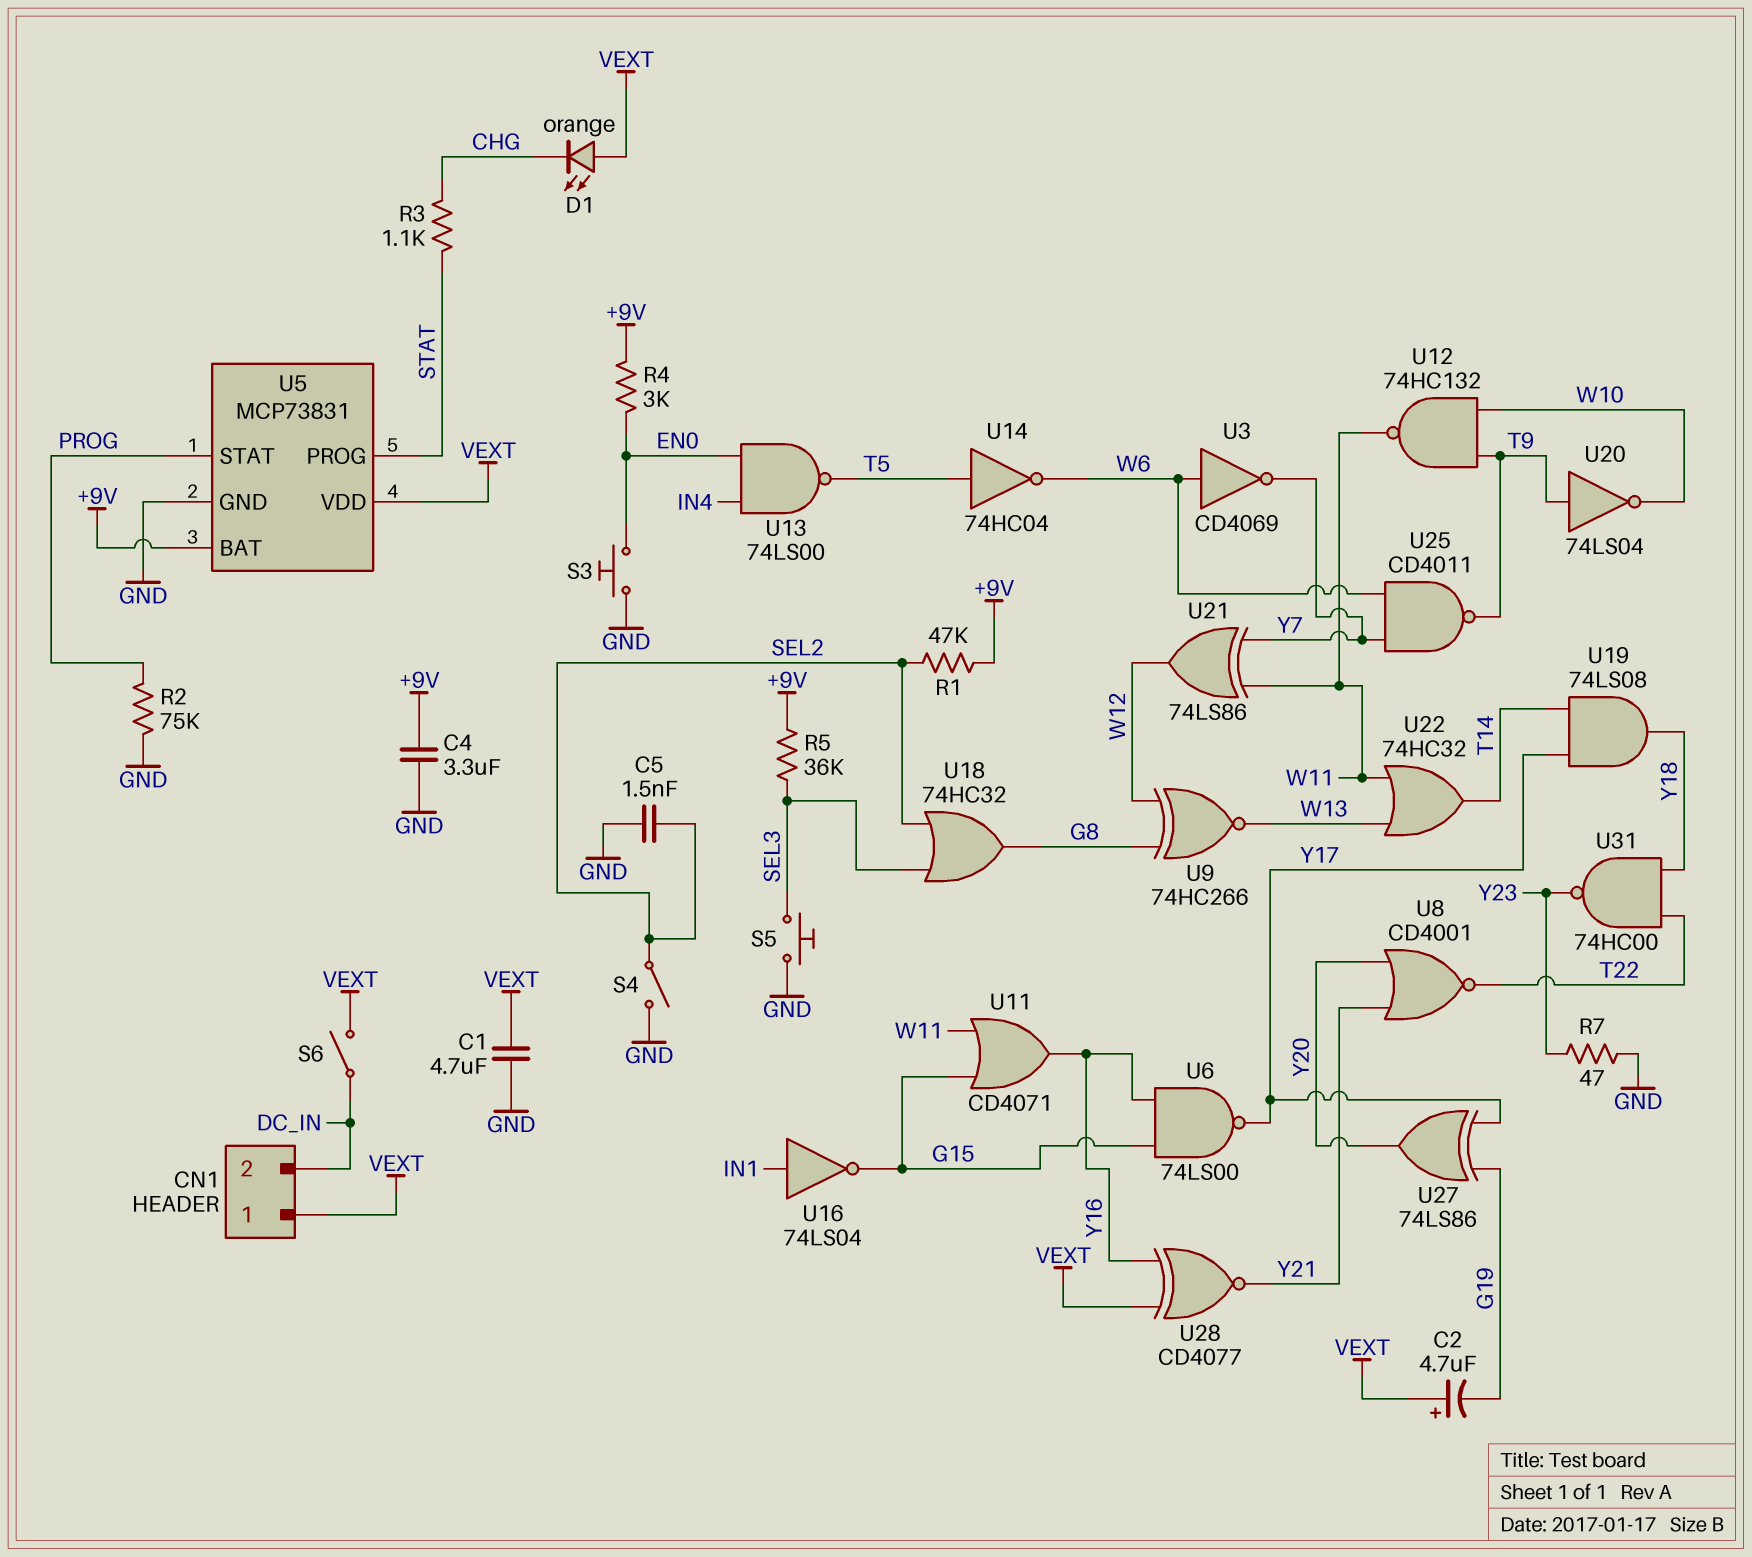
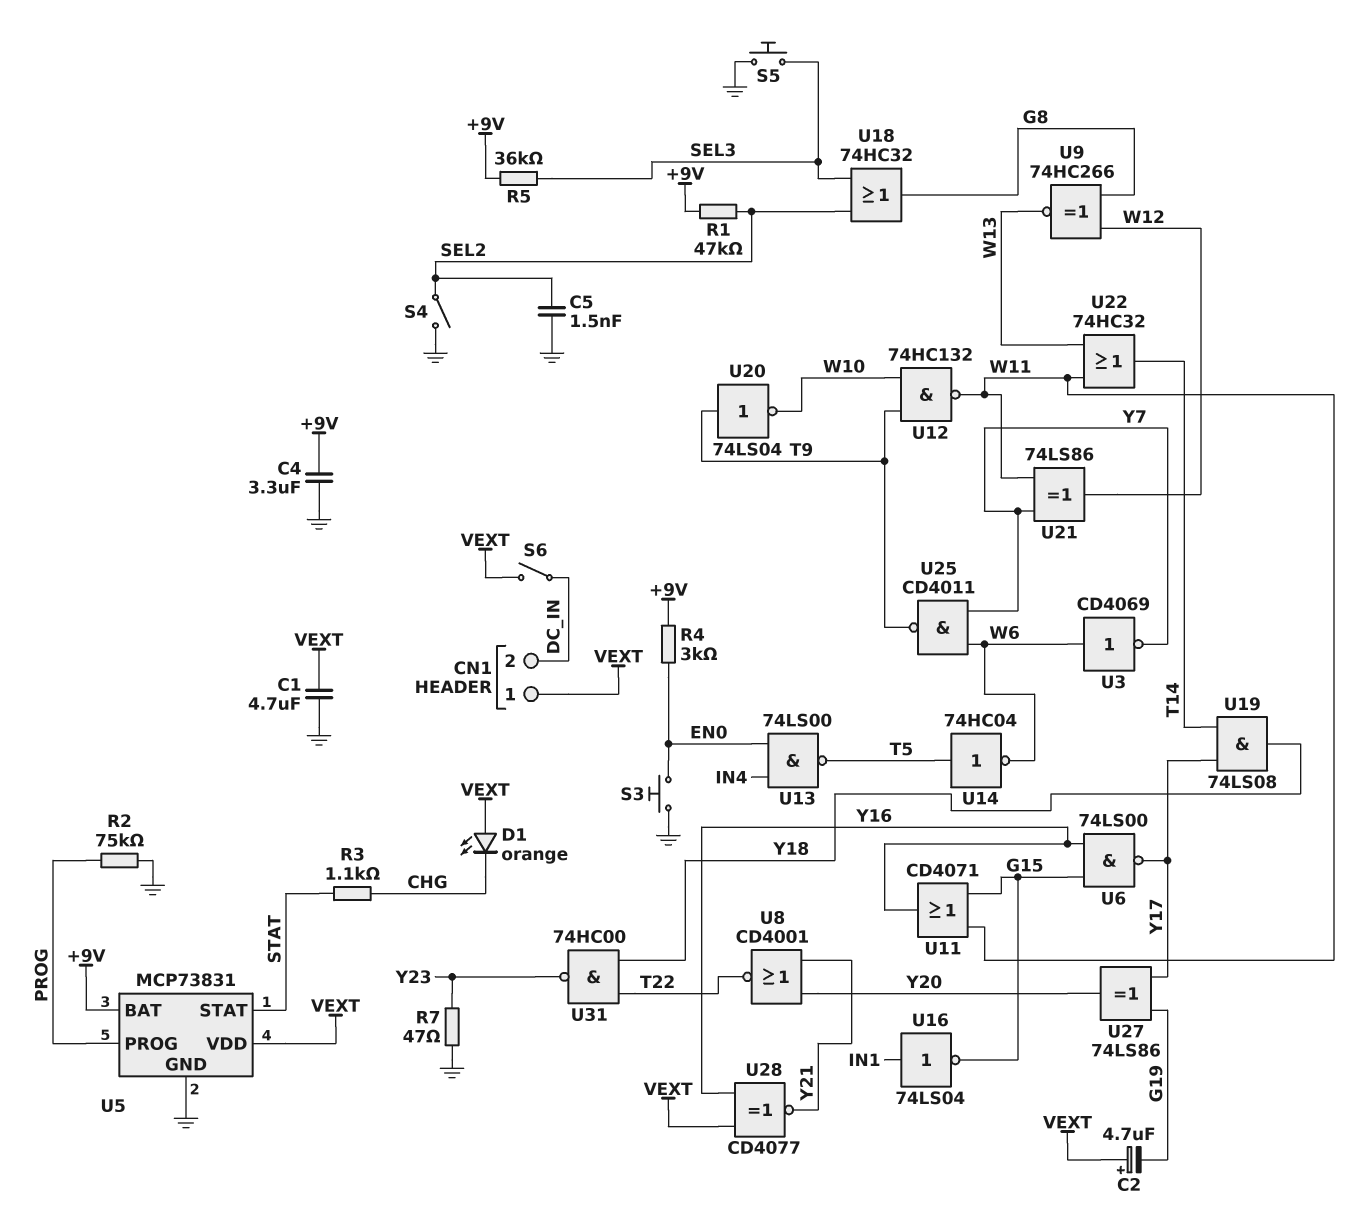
U5 pin PROG: STAT -> PROG
U5 pin STAT: PROG -> STAT

